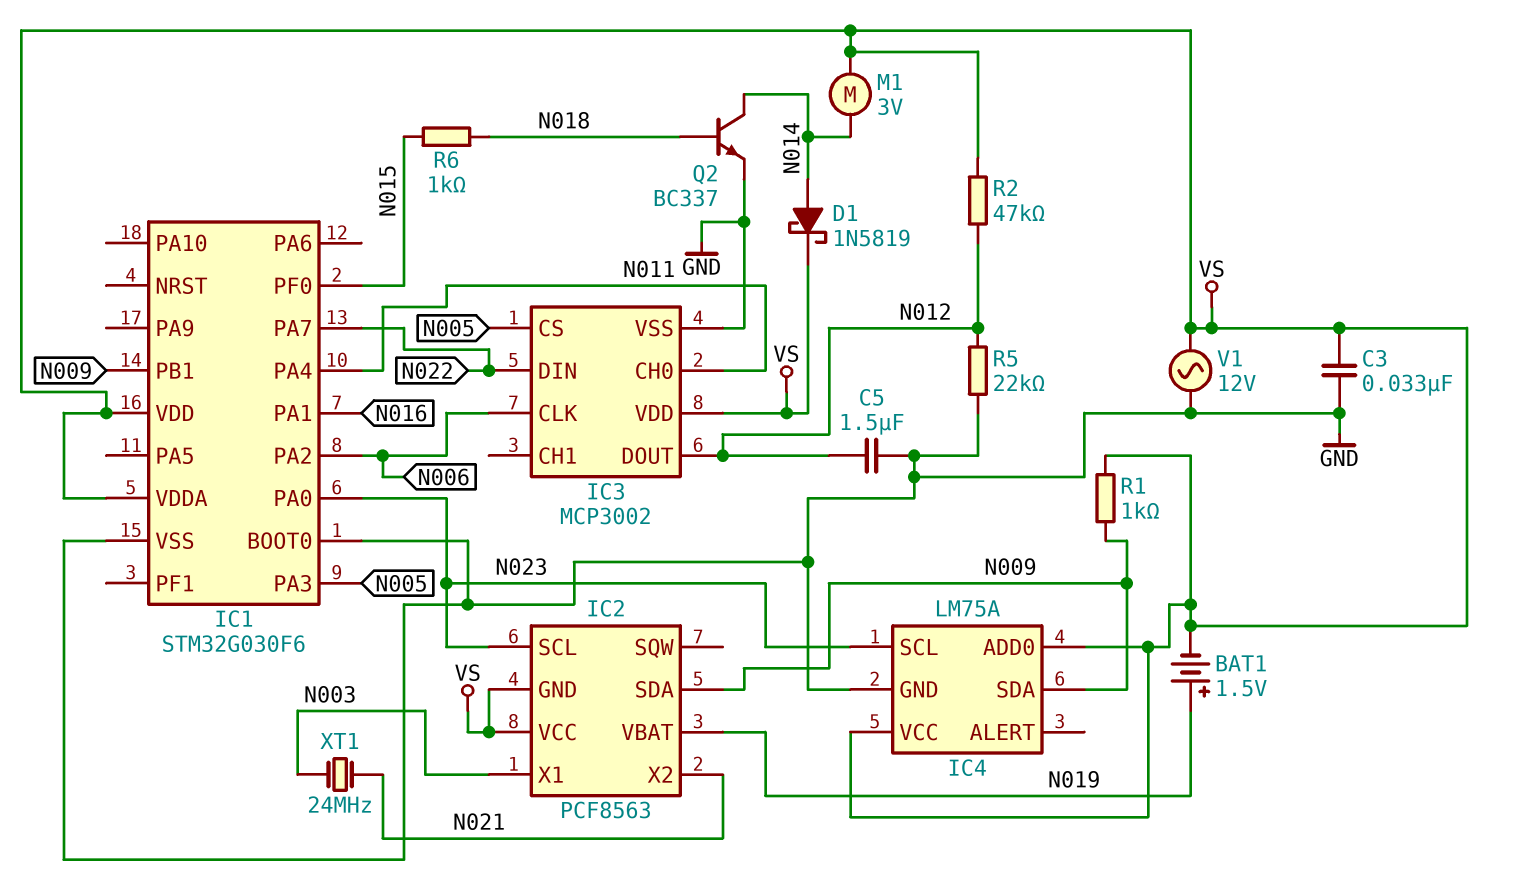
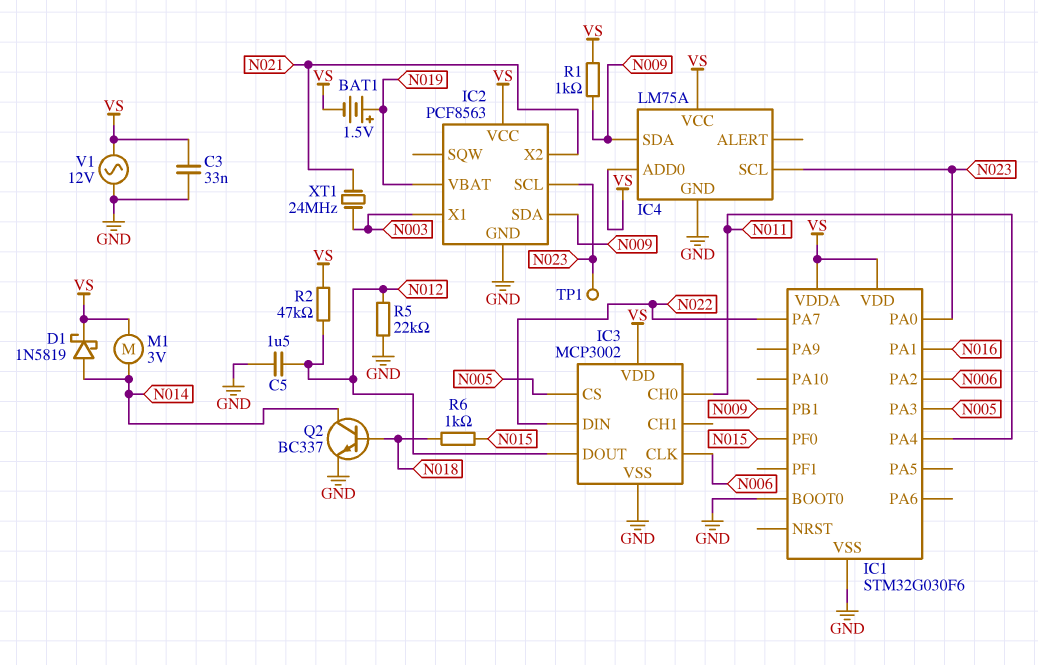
IC2 pin GND: VS -> GND
TP1: none -> test point (N023)

